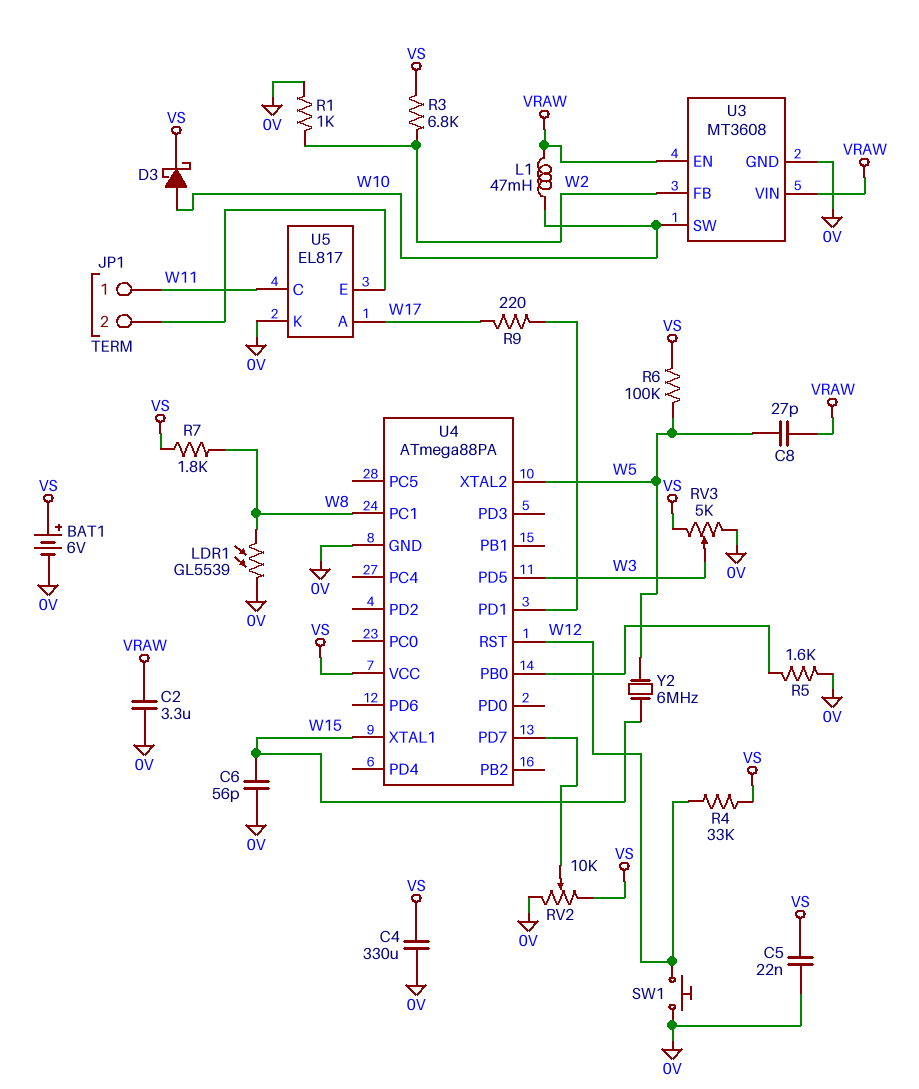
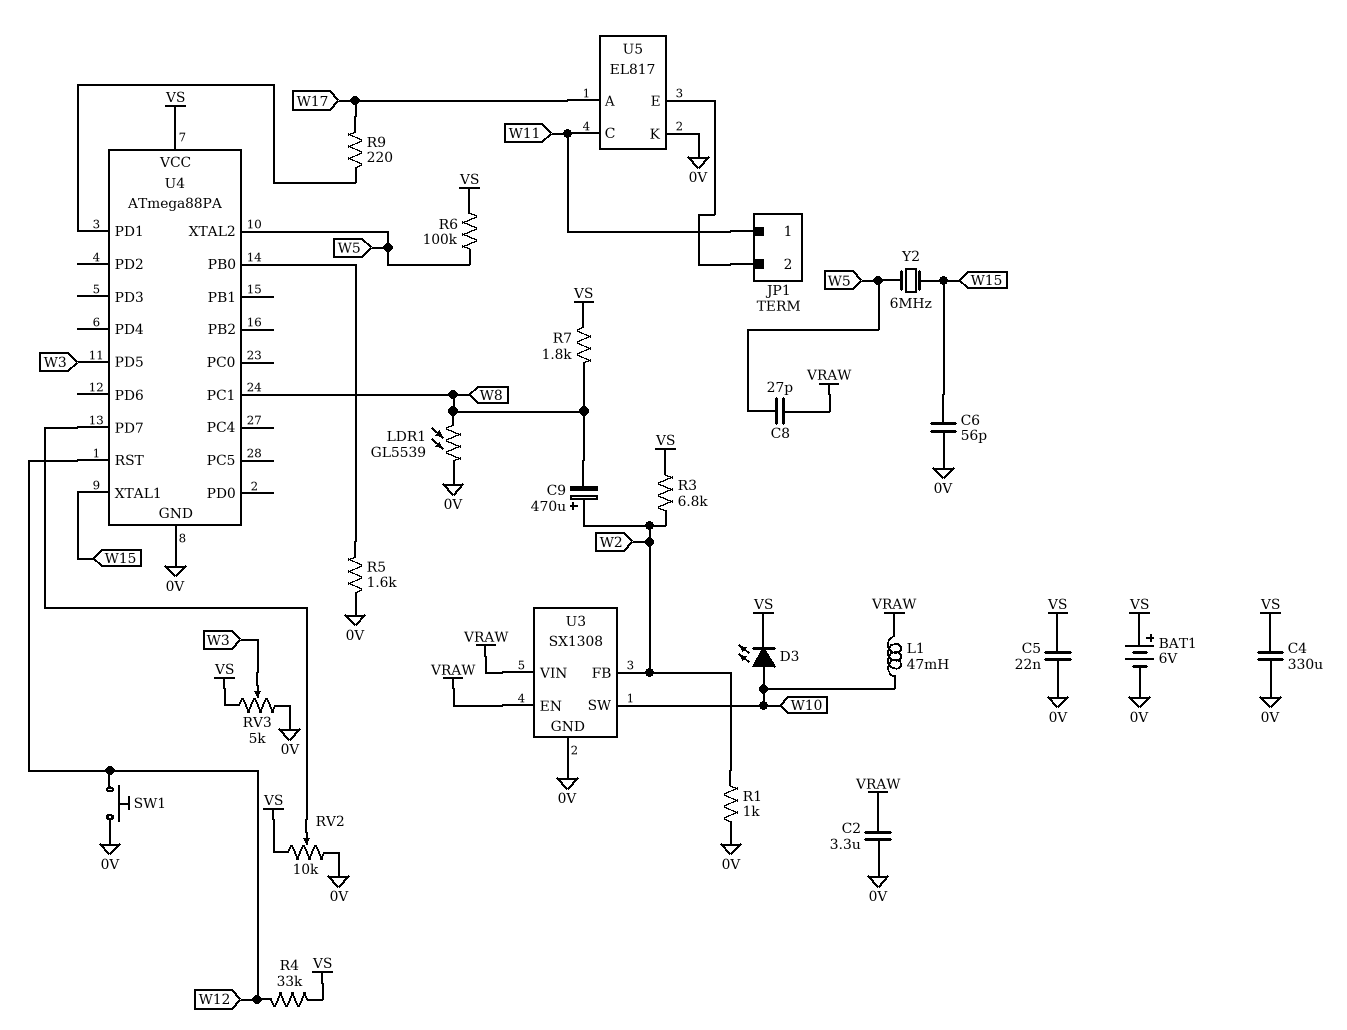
C9: none -> 470uF (plus W2, minus W8)
D3: schottky (A W10, K VS) -> LED (A W10, K VS)
U3: MT3608 -> SX1308

